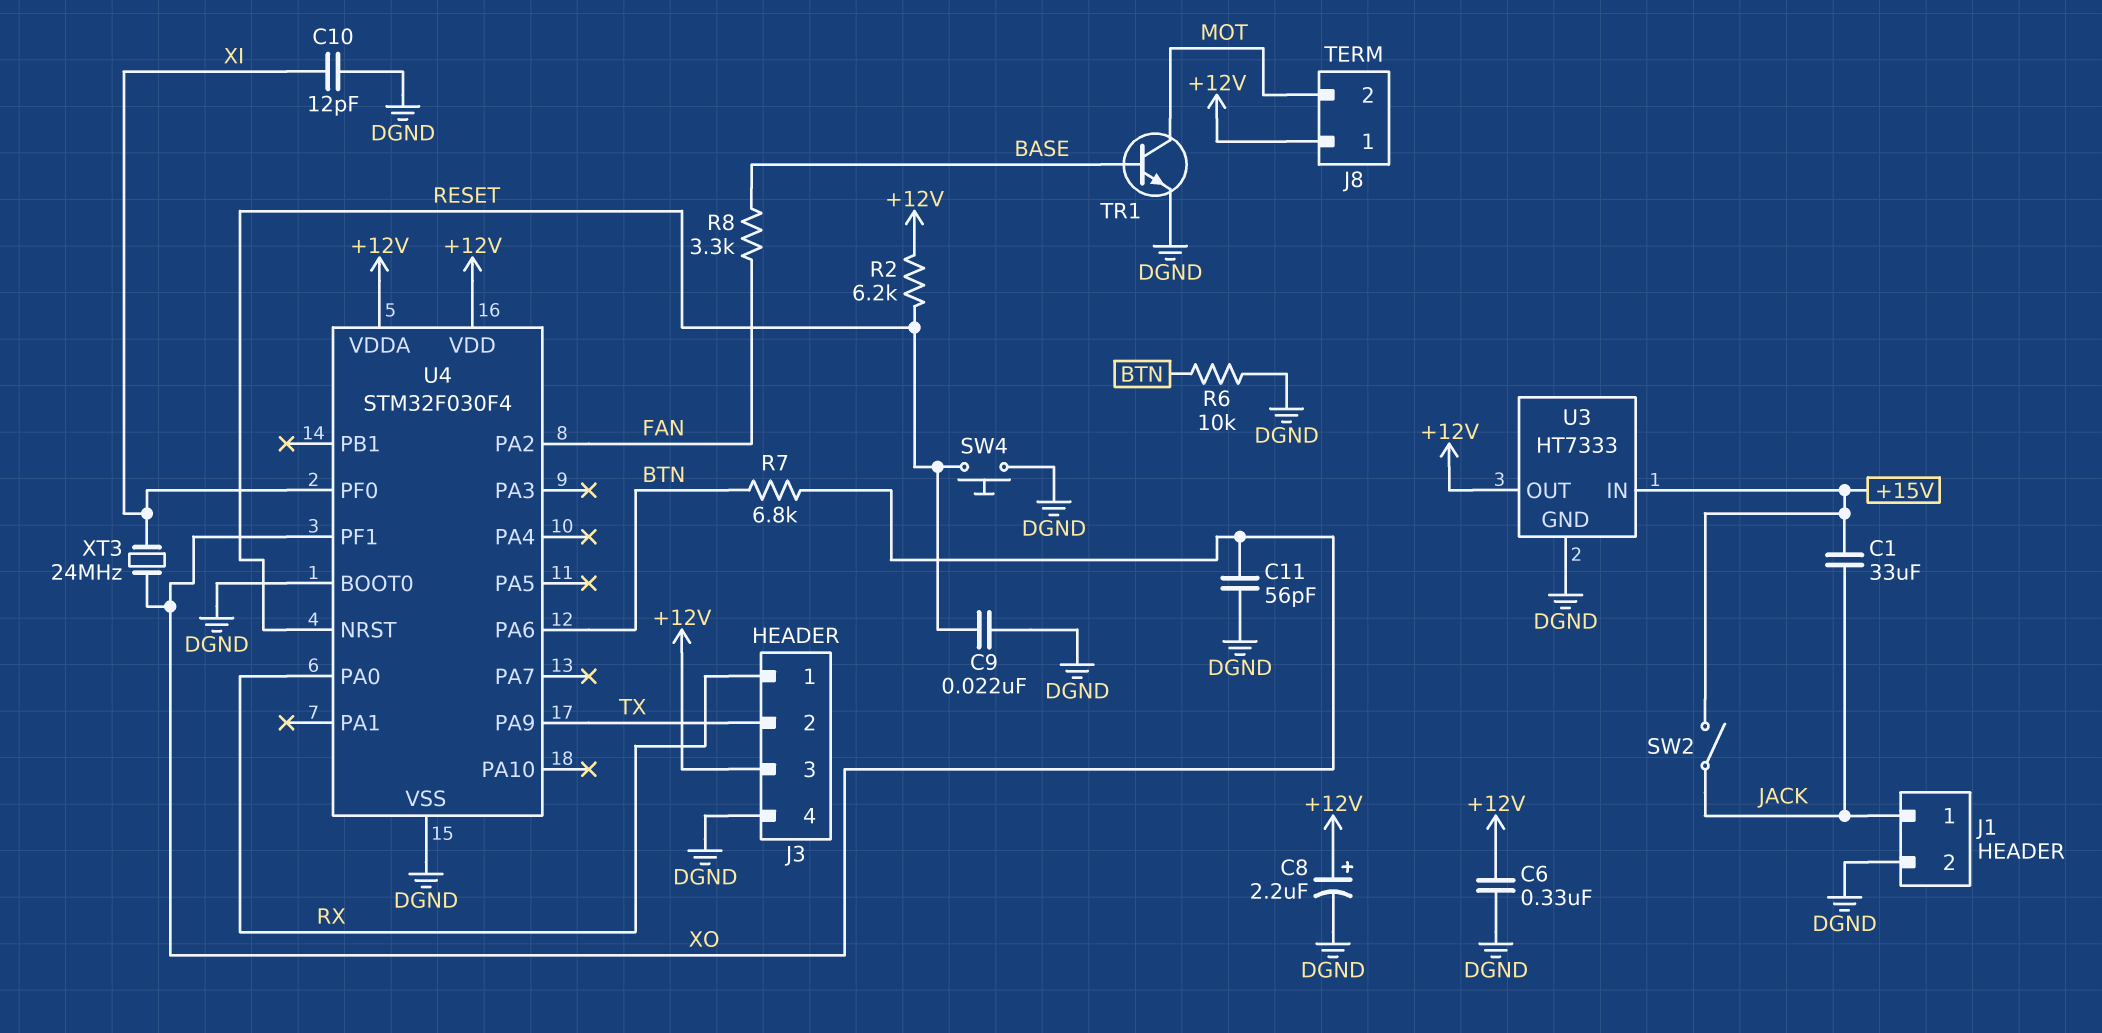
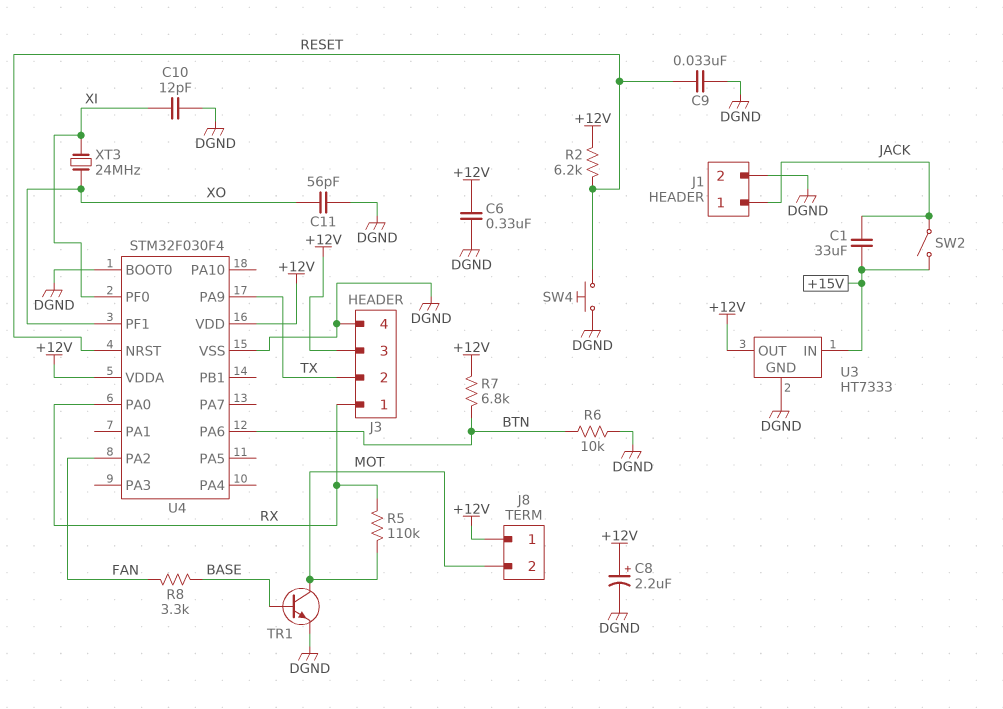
C9: 22nF (DGND, RESET) -> 33nF (DGND, RESET)
R5: none -> 110k (MOT, RX)
R7: 6.8k (BTN, XO) -> 6.8k (+12V, BTN)

